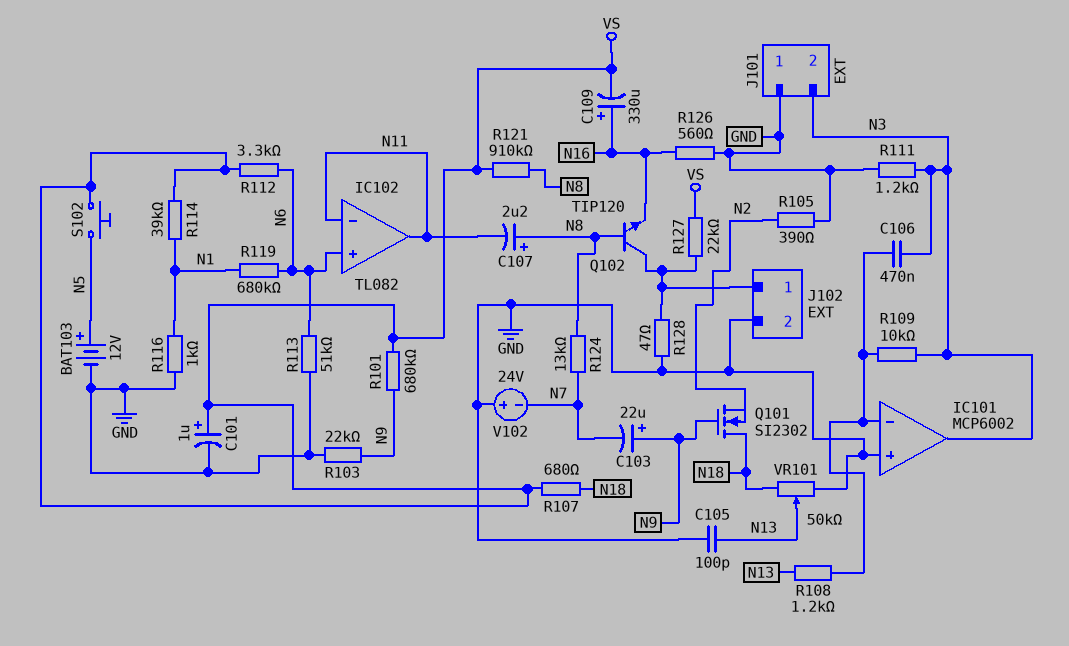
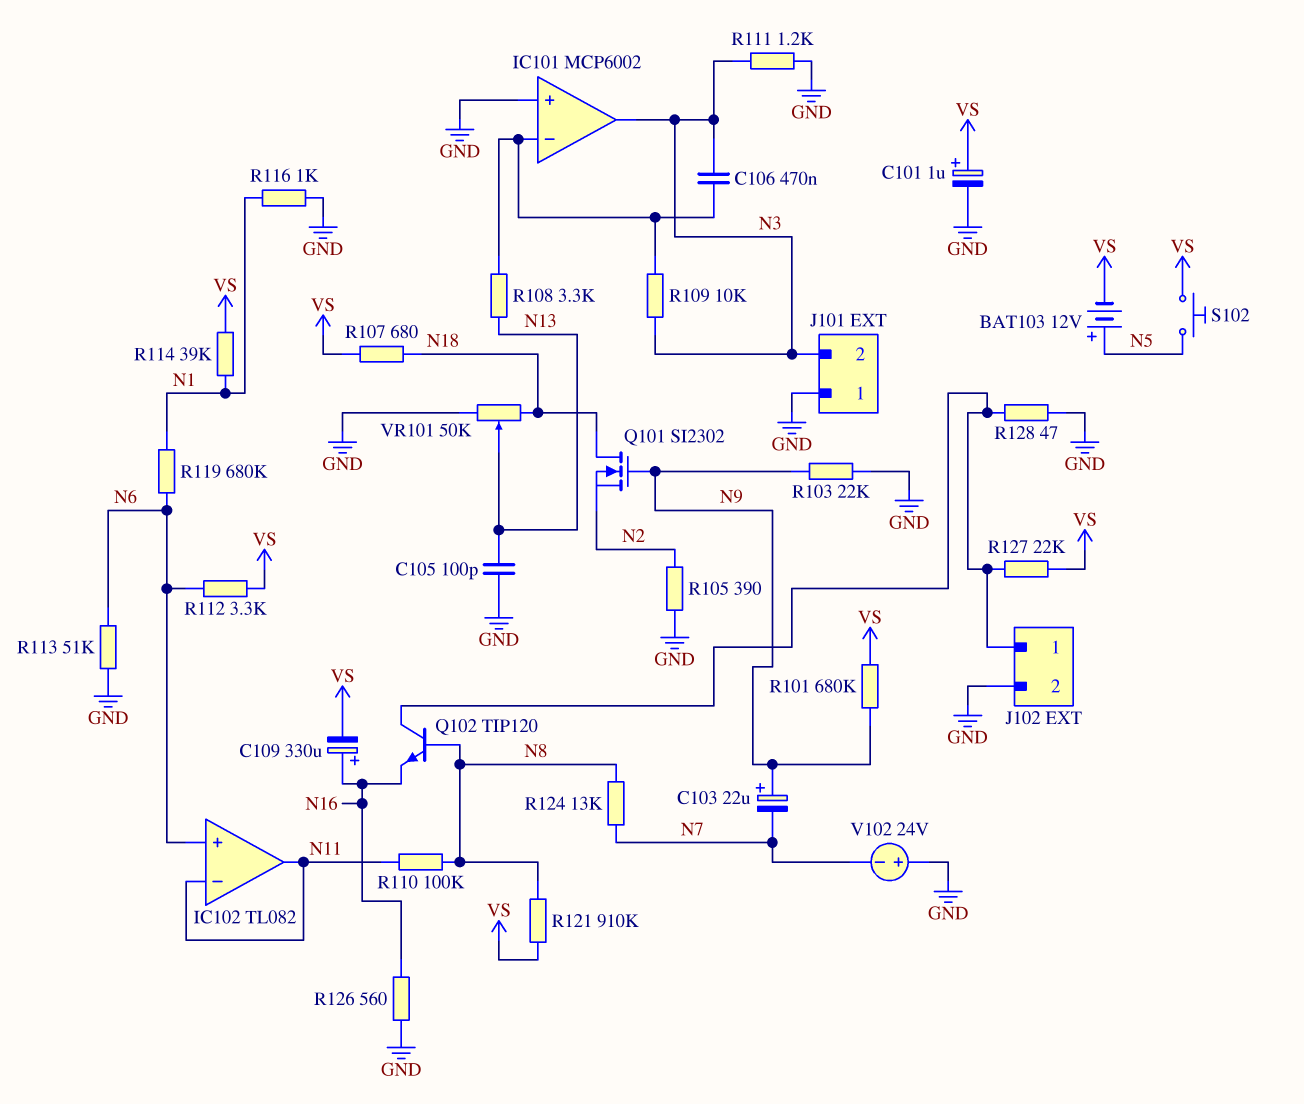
BAT103: 12V (plus N5, minus GND) -> 12V (plus N5, minus VS)
C107: 2.2uF (plus N8, minus N11) -> none
R108: 1.2k (IC101/in-, N13) -> 3.3k (IC101/in-, N13)
R110: none -> 100k (N8, N11)

